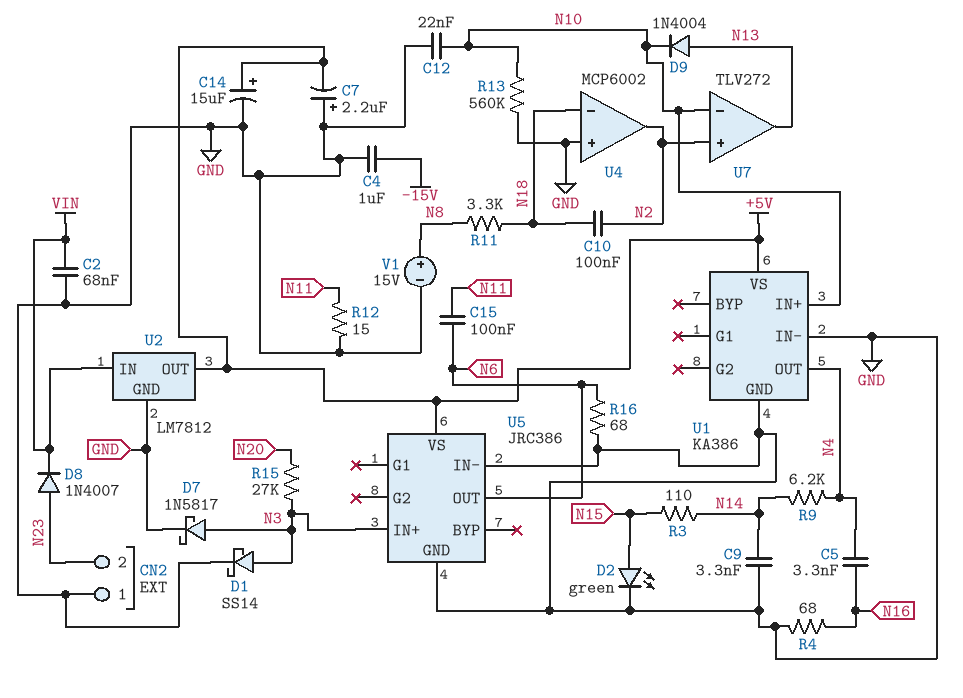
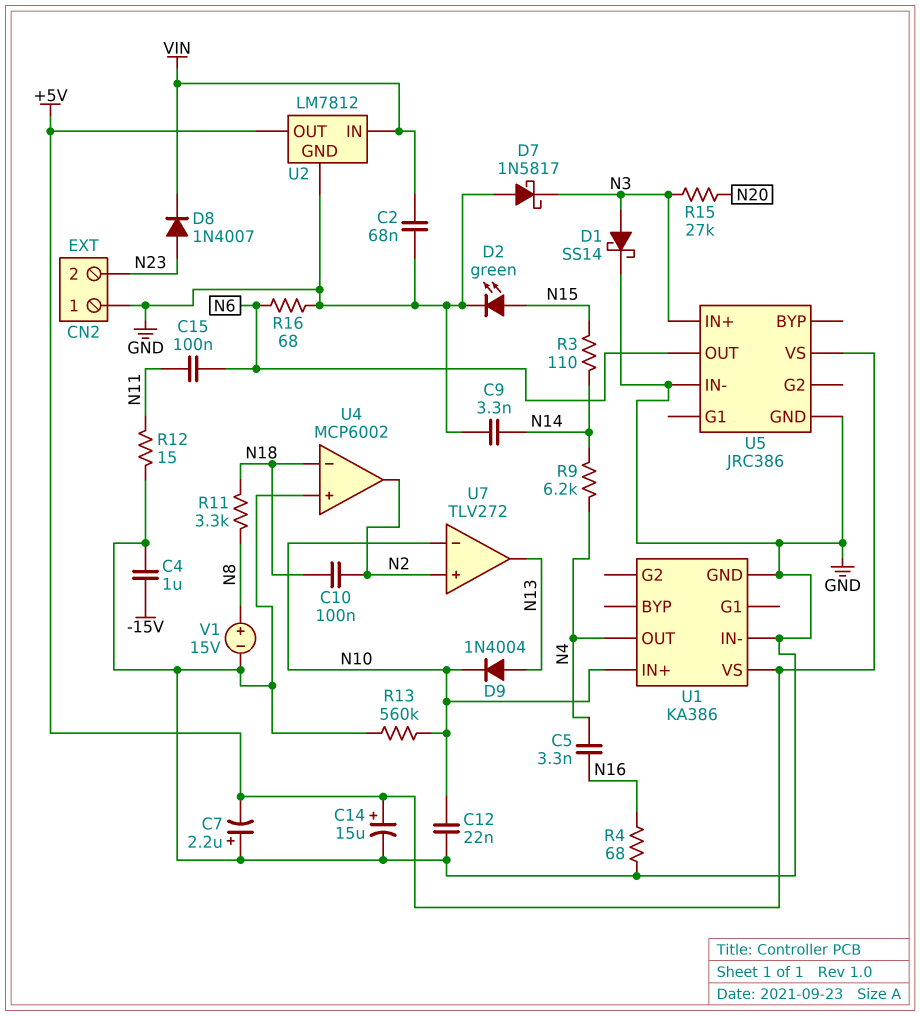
D7: schottky 1N5817 (A N3, K GND) -> schottky 1N5817 (A GND, K N3)

